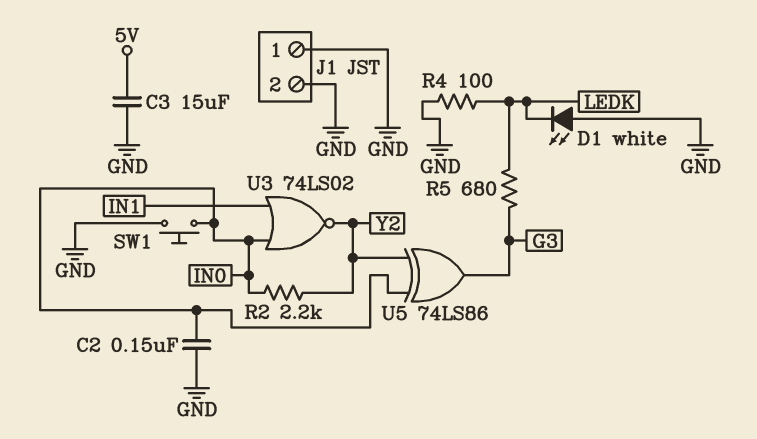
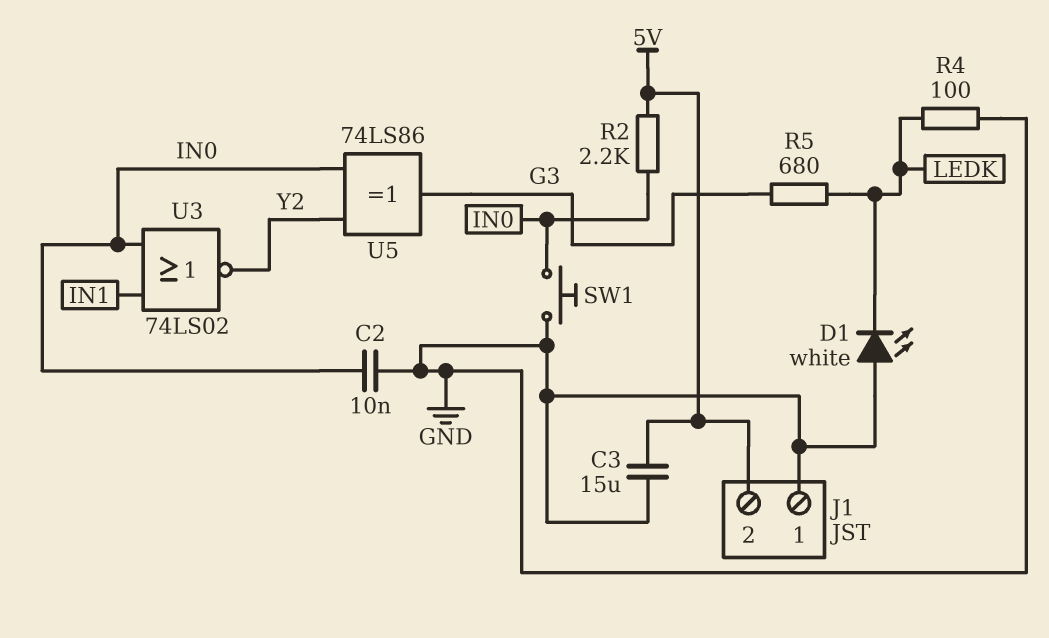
C2: 150nF (GND, IN0) -> 10nF (GND, IN0)
J1 pin 2: GND -> 5V
R2: 2.2k (IN0, Y2) -> 2.2k (5V, IN0)

